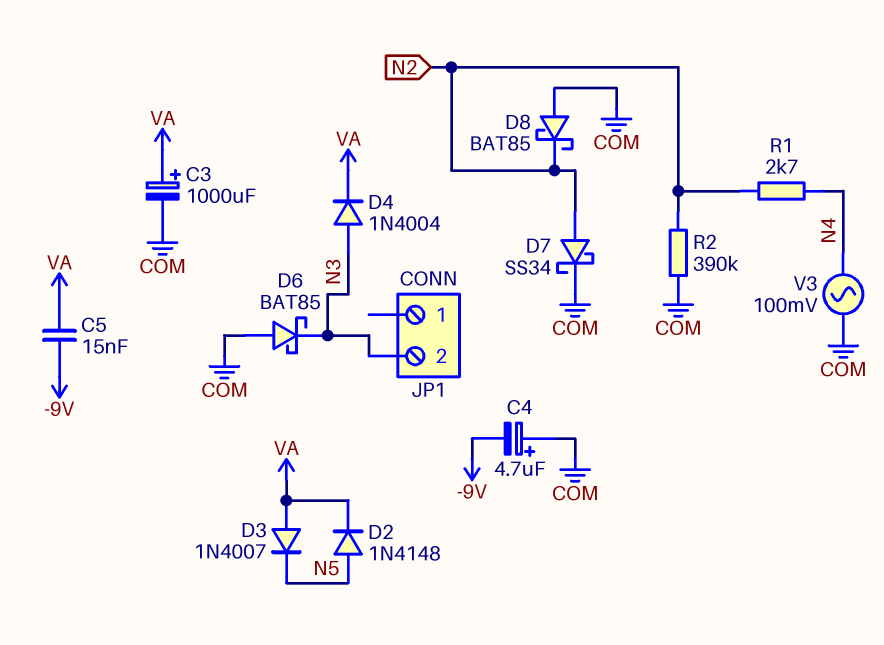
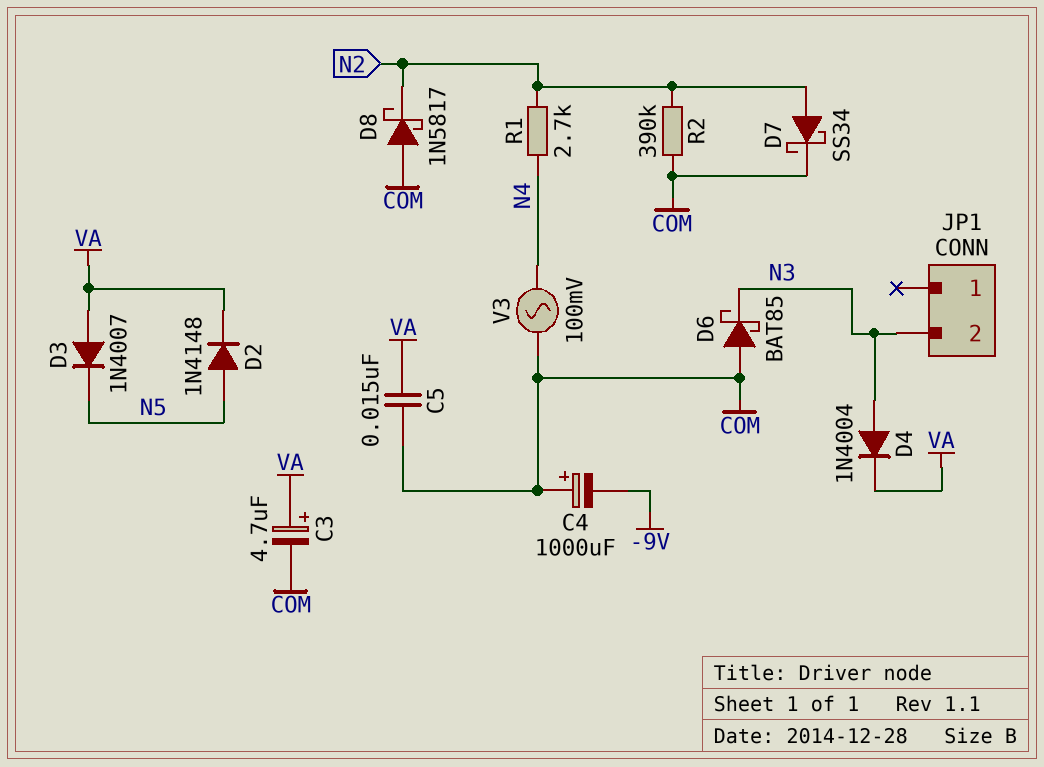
C3: 1000uF (plus VA, minus COM) -> 4.7uF (plus VA, minus COM)
C4: 4.7uF (plus COM, minus -9V) -> 1000uF (plus COM, minus -9V)
C5: 15nF (-9V, VA) -> 15nF (COM, VA)
D8: schottky BAT85 (A COM, K N2) -> schottky 1N5817 (A COM, K N2)

